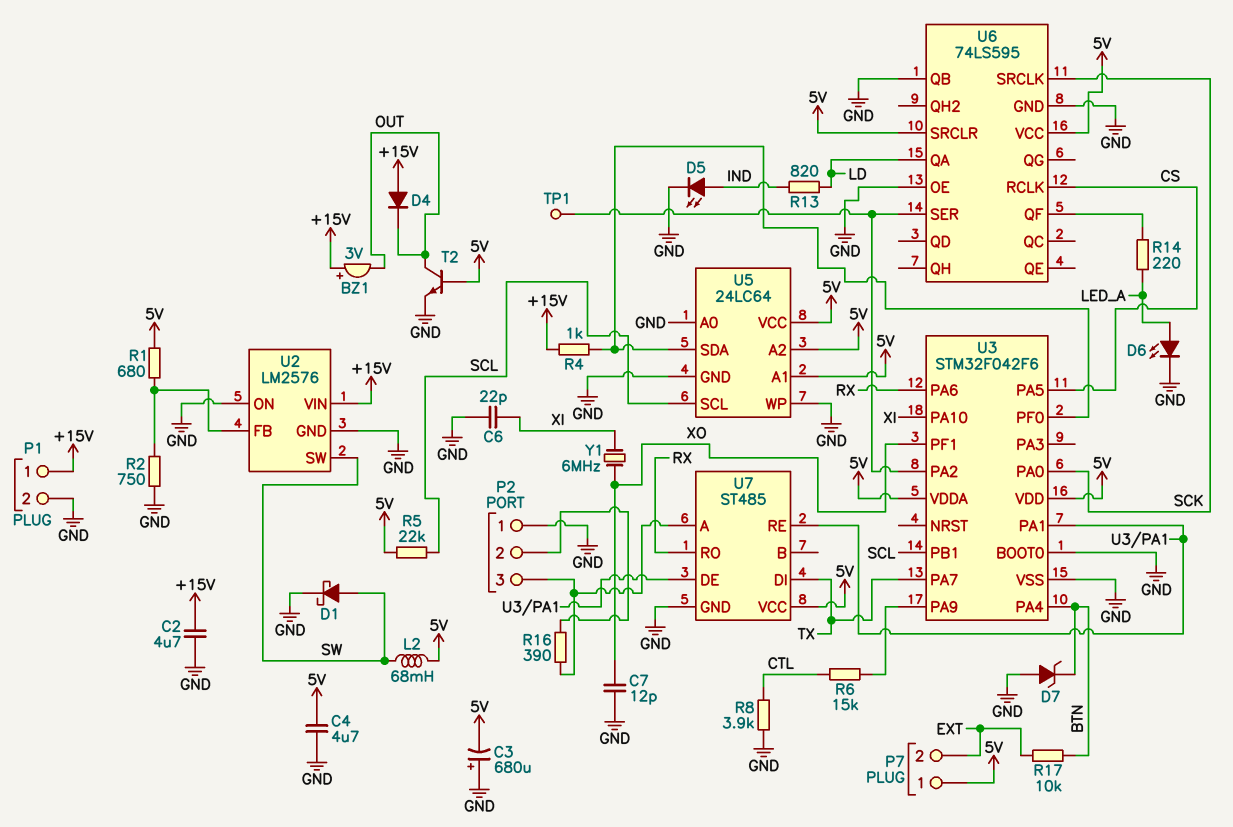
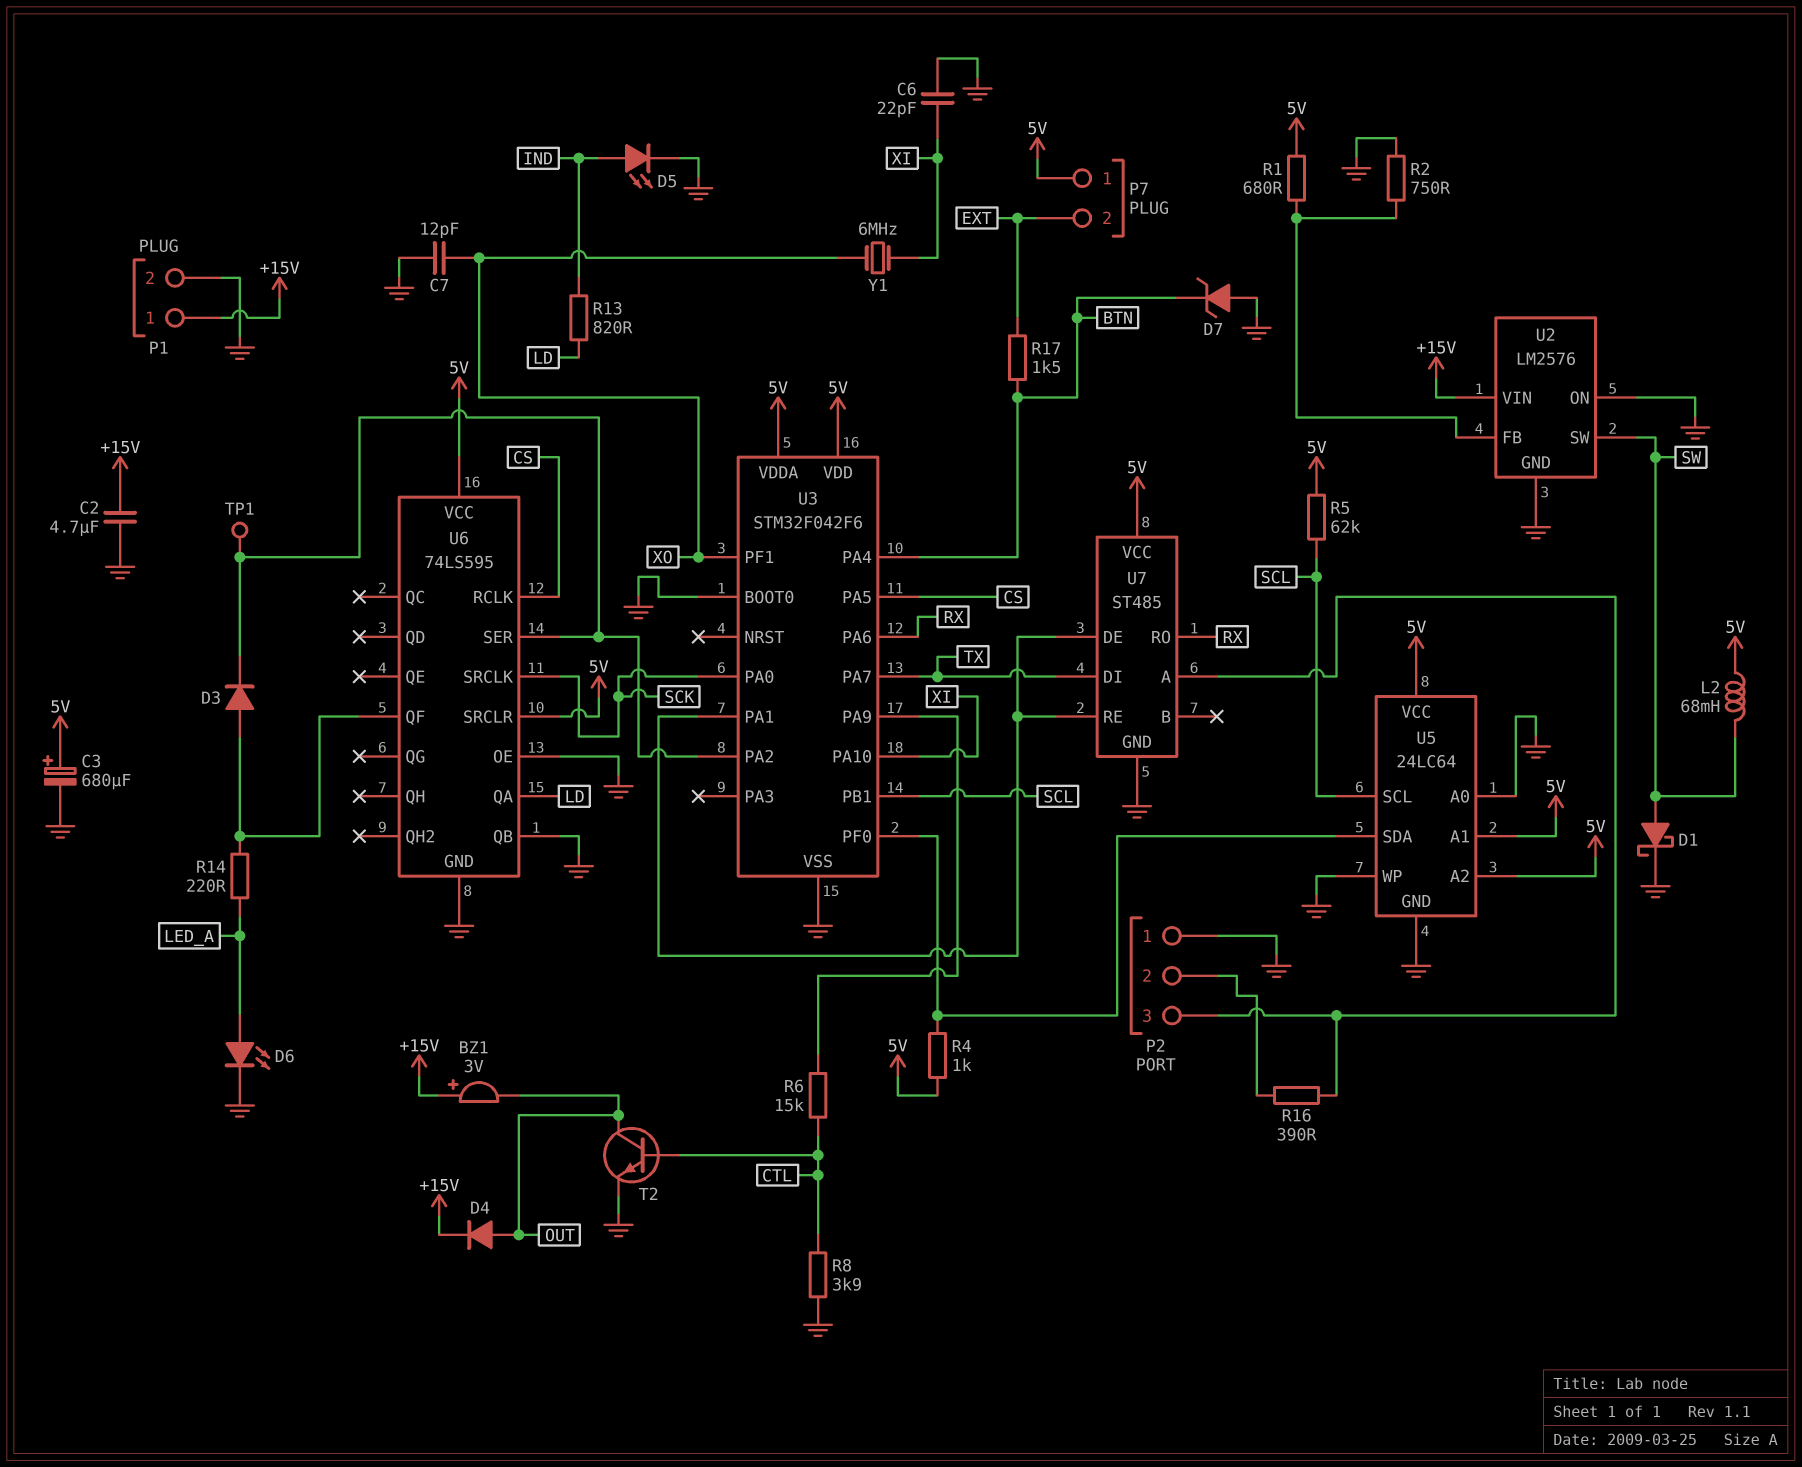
C3: 680uF (plus GND, minus 5V) -> 680uF (plus 5V, minus GND)
C4: 4.7uF (5V, GND) -> none
D3: none -> diode (A U6/QF, K U3/PA2)
D4: diode (A +15V, K OUT) -> diode (A OUT, K +15V)
R4: 1k (+15V, U3/PF0) -> 1k (5V, U3/PF0)
R5: 22k (5V, SCL) -> 62k (5V, SCL)
R17: 10k (BTN, EXT) -> 1.5k (BTN, EXT)
T2: NPN (B 5V, C OUT, E GND) -> NPN (B CTL, C OUT, E GND)

